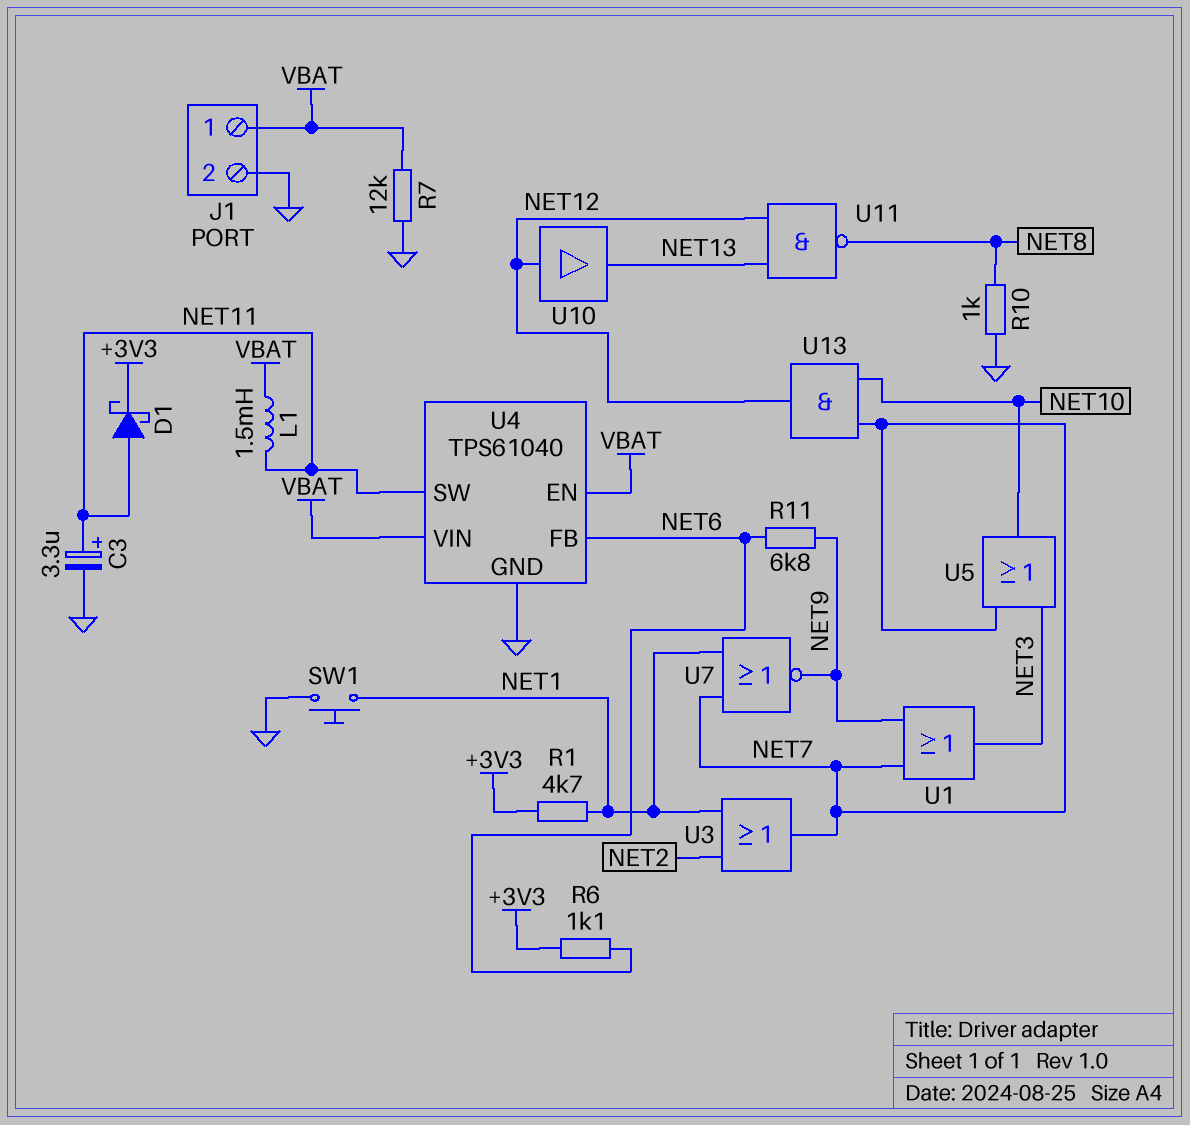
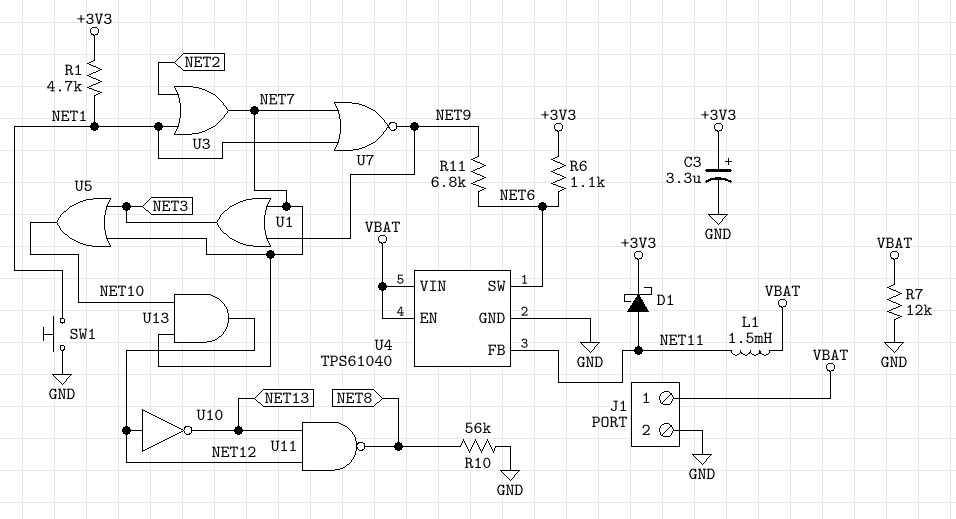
C3: 3.3uF (plus NET11, minus GND) -> 3.3uF (plus +3V3, minus GND)
R10: 1k (GND, NET8) -> 56k (GND, NET8)
U4 pin FB: NET6 -> NET11
U4 pin SW: NET11 -> NET6
U10: buffer (in NET12, out NET13) -> NOT (in NET12, out NET13)

